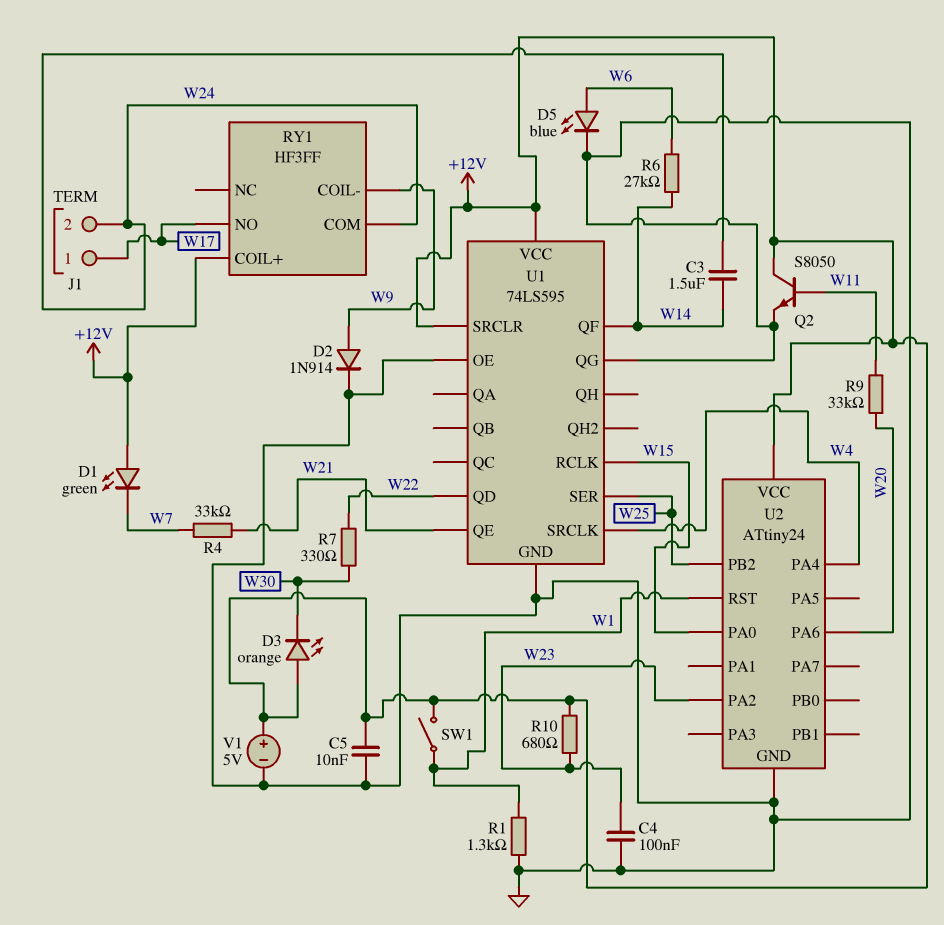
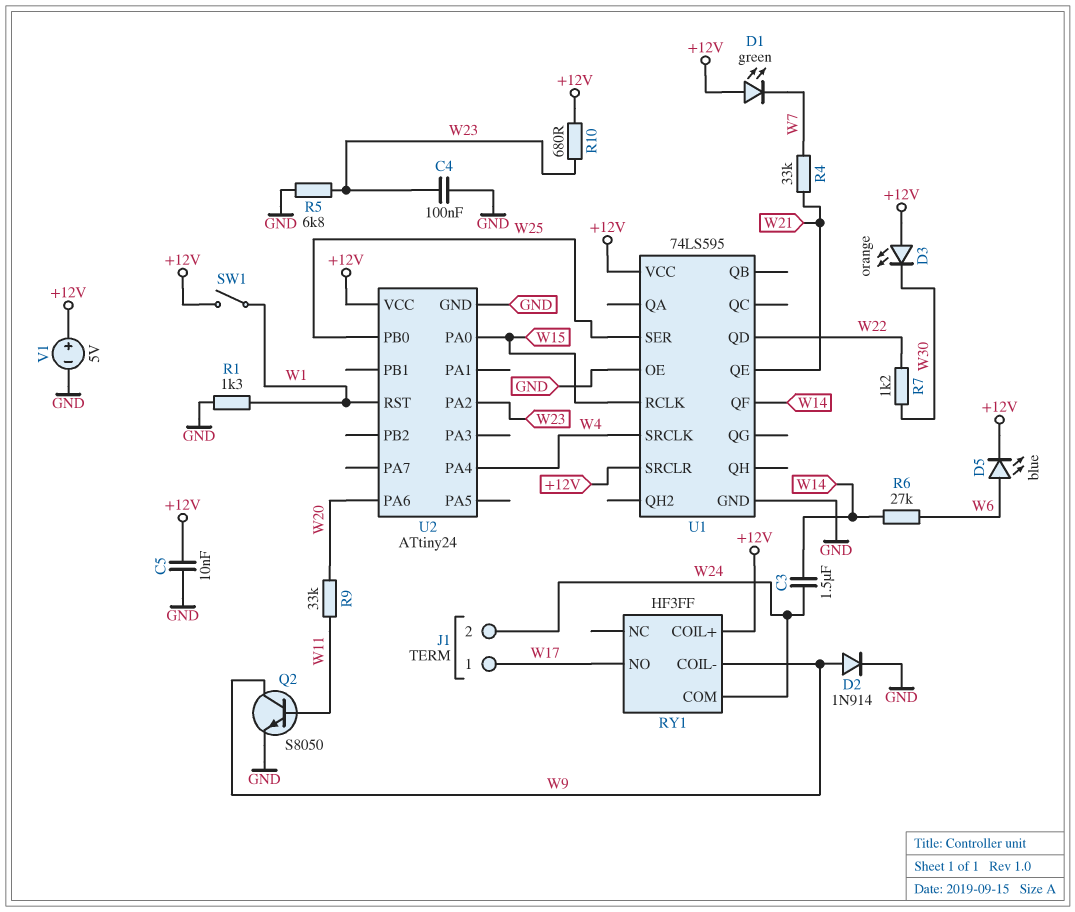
D5: LED blue (A W6, K GND) -> LED blue (A W6, K +12V)
Q2: NPN S8050 (B W11, C +12V, E GND) -> NPN S8050 (B W11, C W9, E GND)
R5: none -> 6.8k (GND, W23)
R7: 330 (W22, W30) -> 1.2k (W22, W30)
U1 pin QG: GND -> none
U2 pin PB0: none -> W25
U2 pin PB2: W25 -> none

